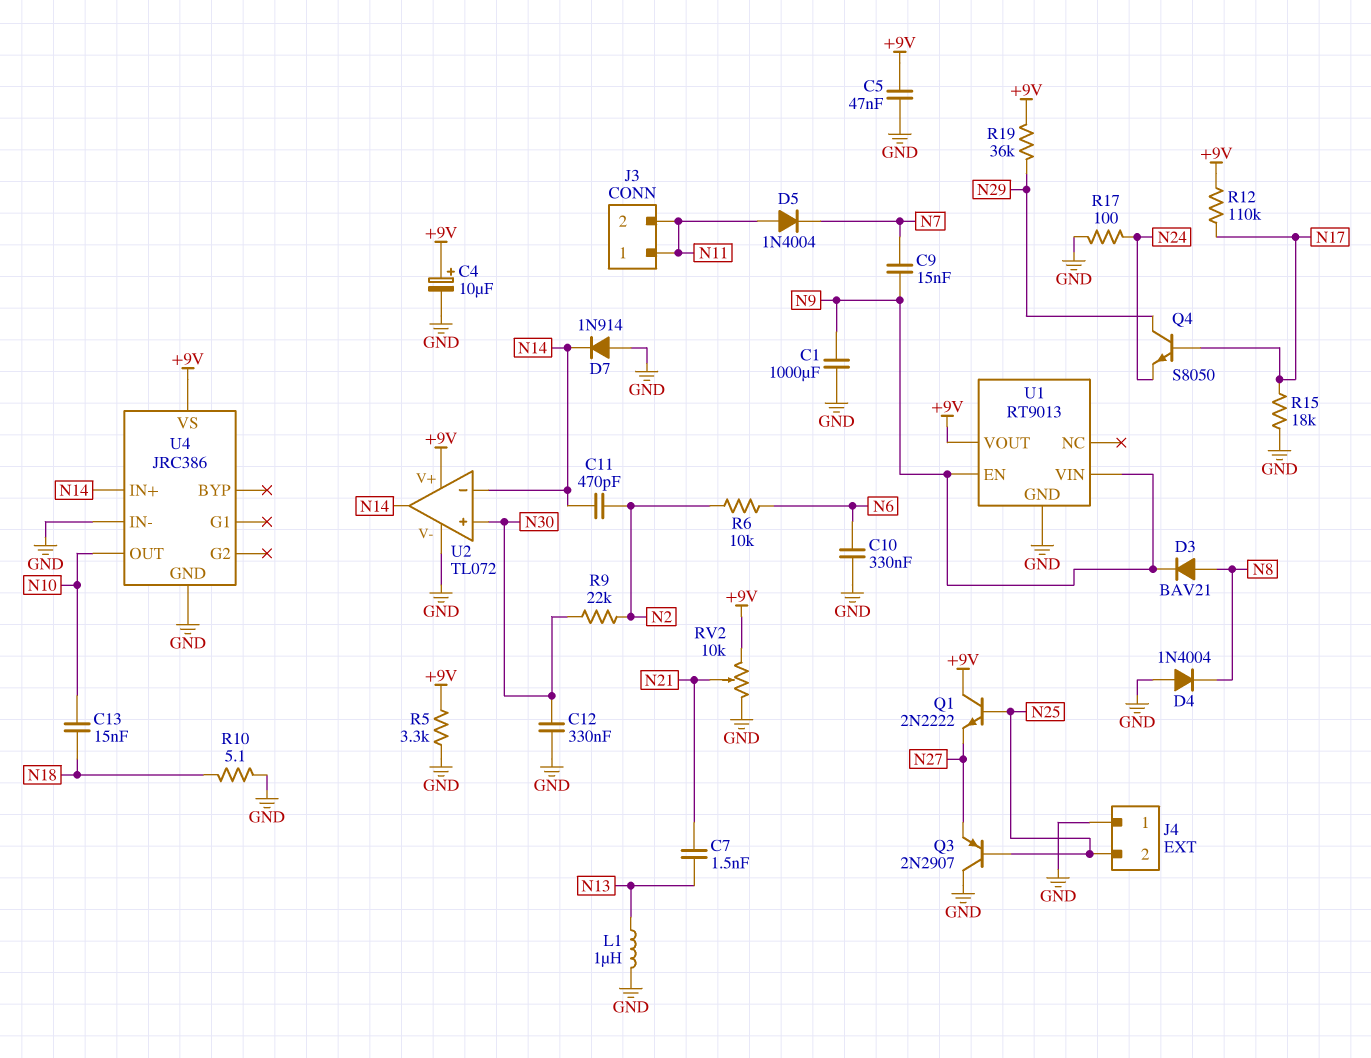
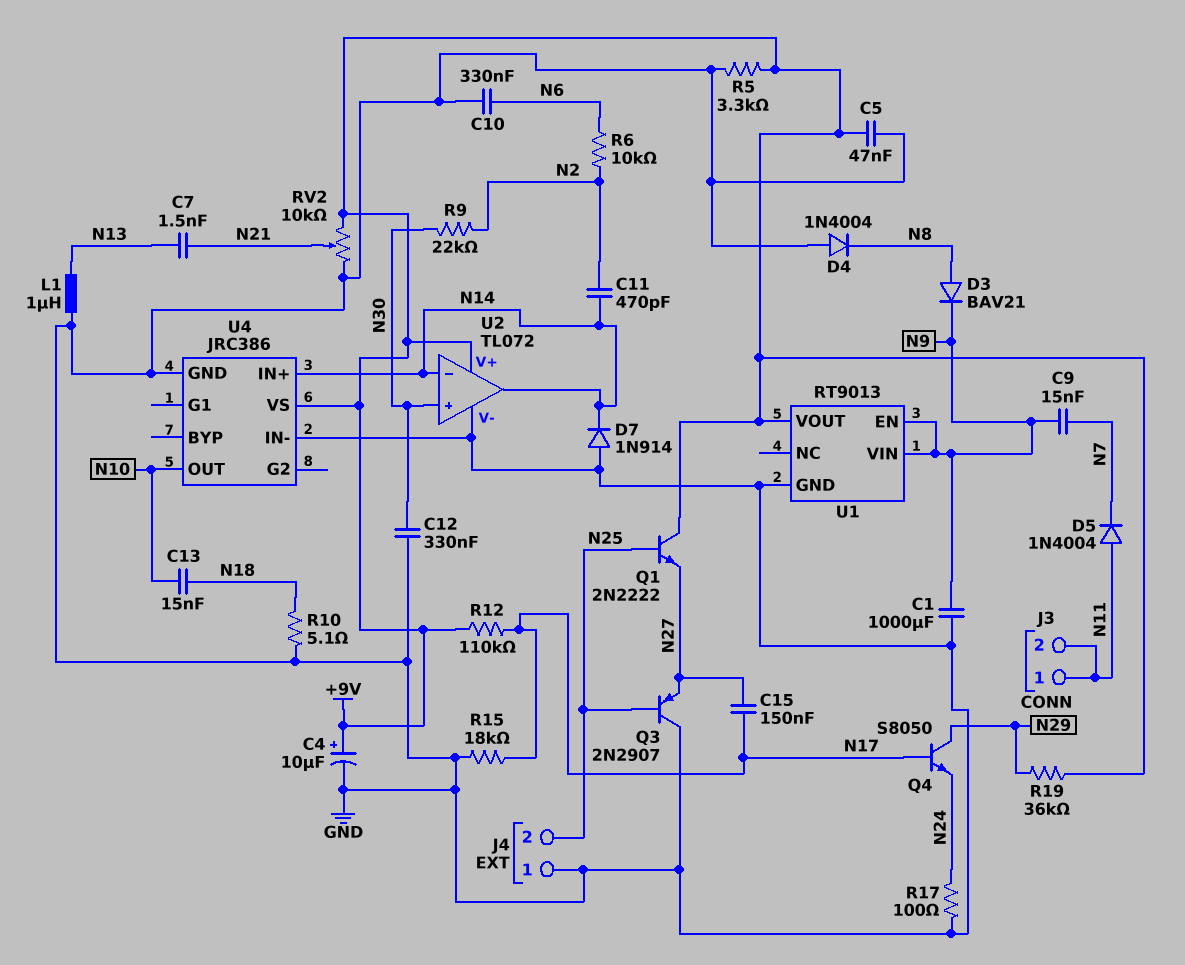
C15: none -> 150nF (N17, N27)

